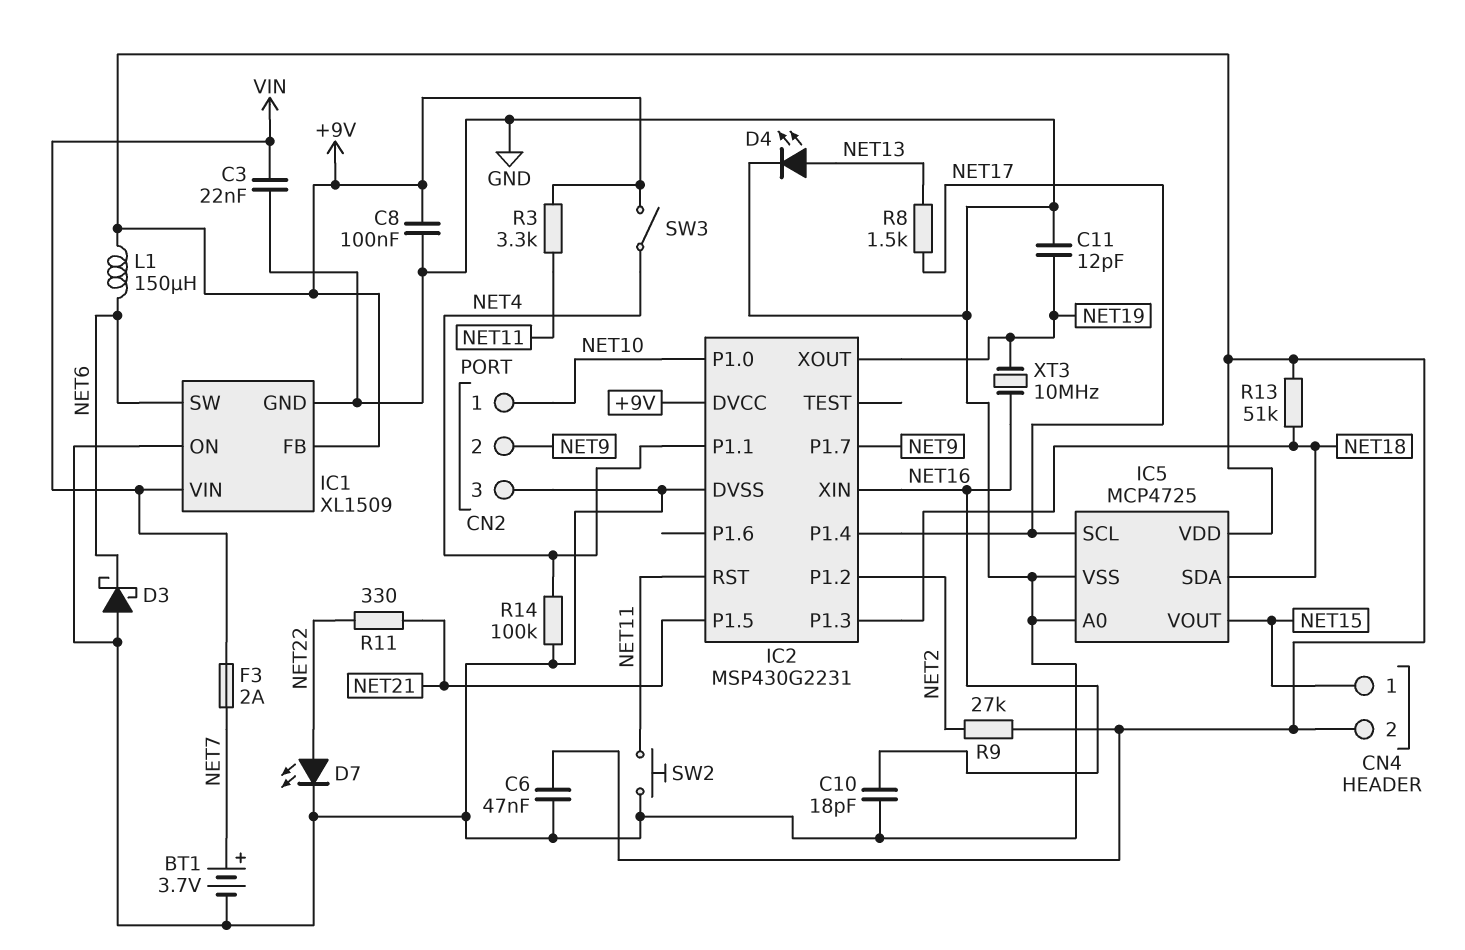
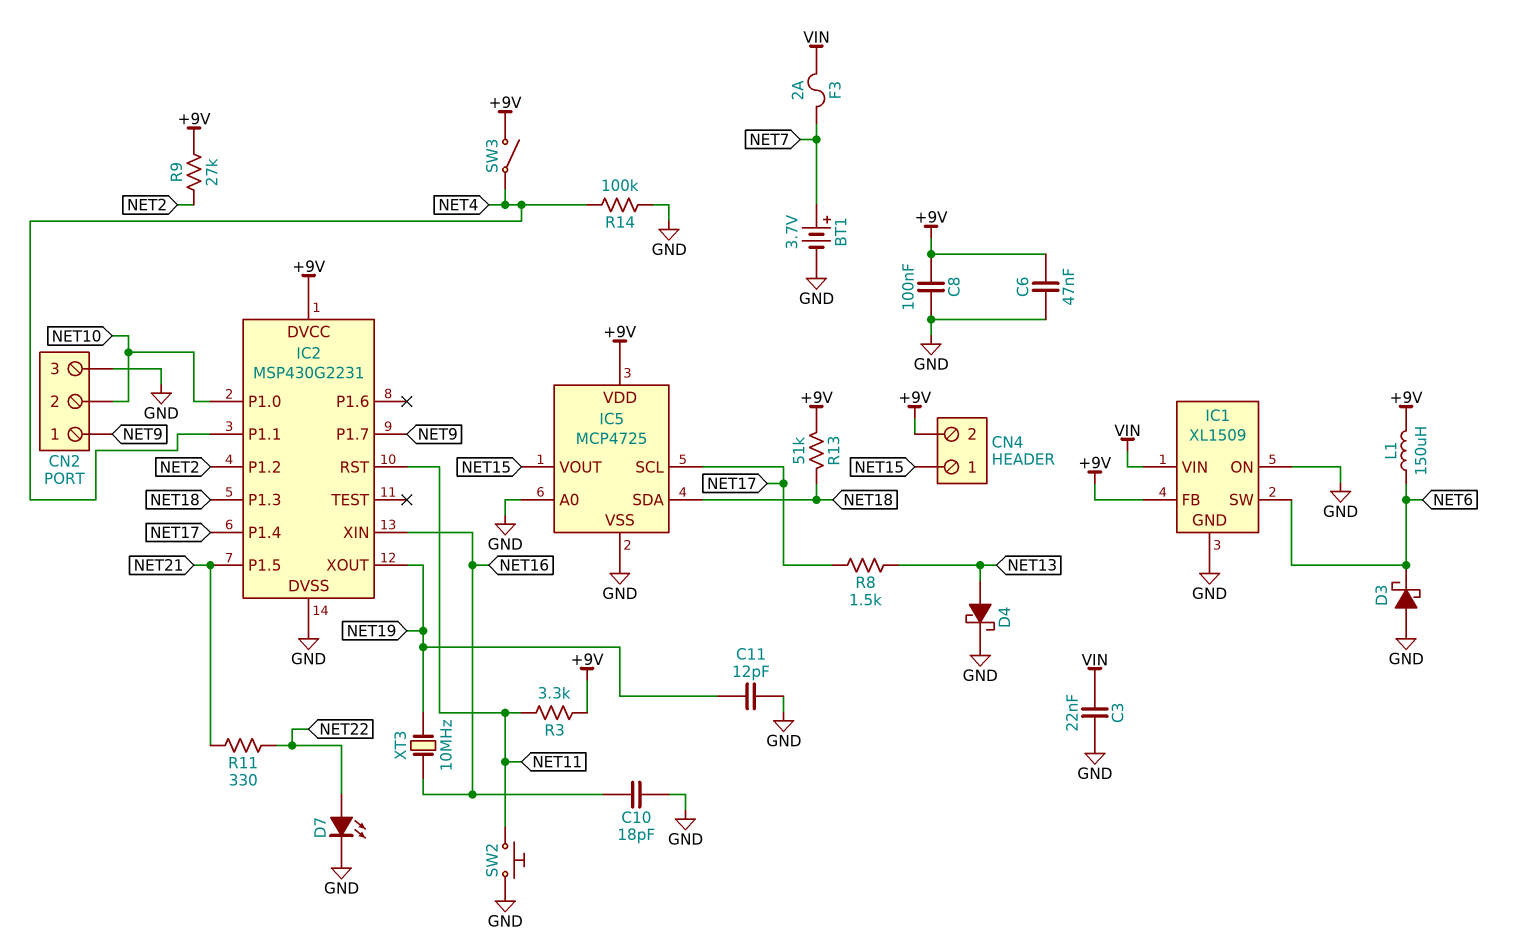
CN2 pin 1: NET10 -> NET9
CN2 pin 2: NET9 -> NET10
D4: LED (A NET13, K GND) -> schottky (A NET13, K GND)

